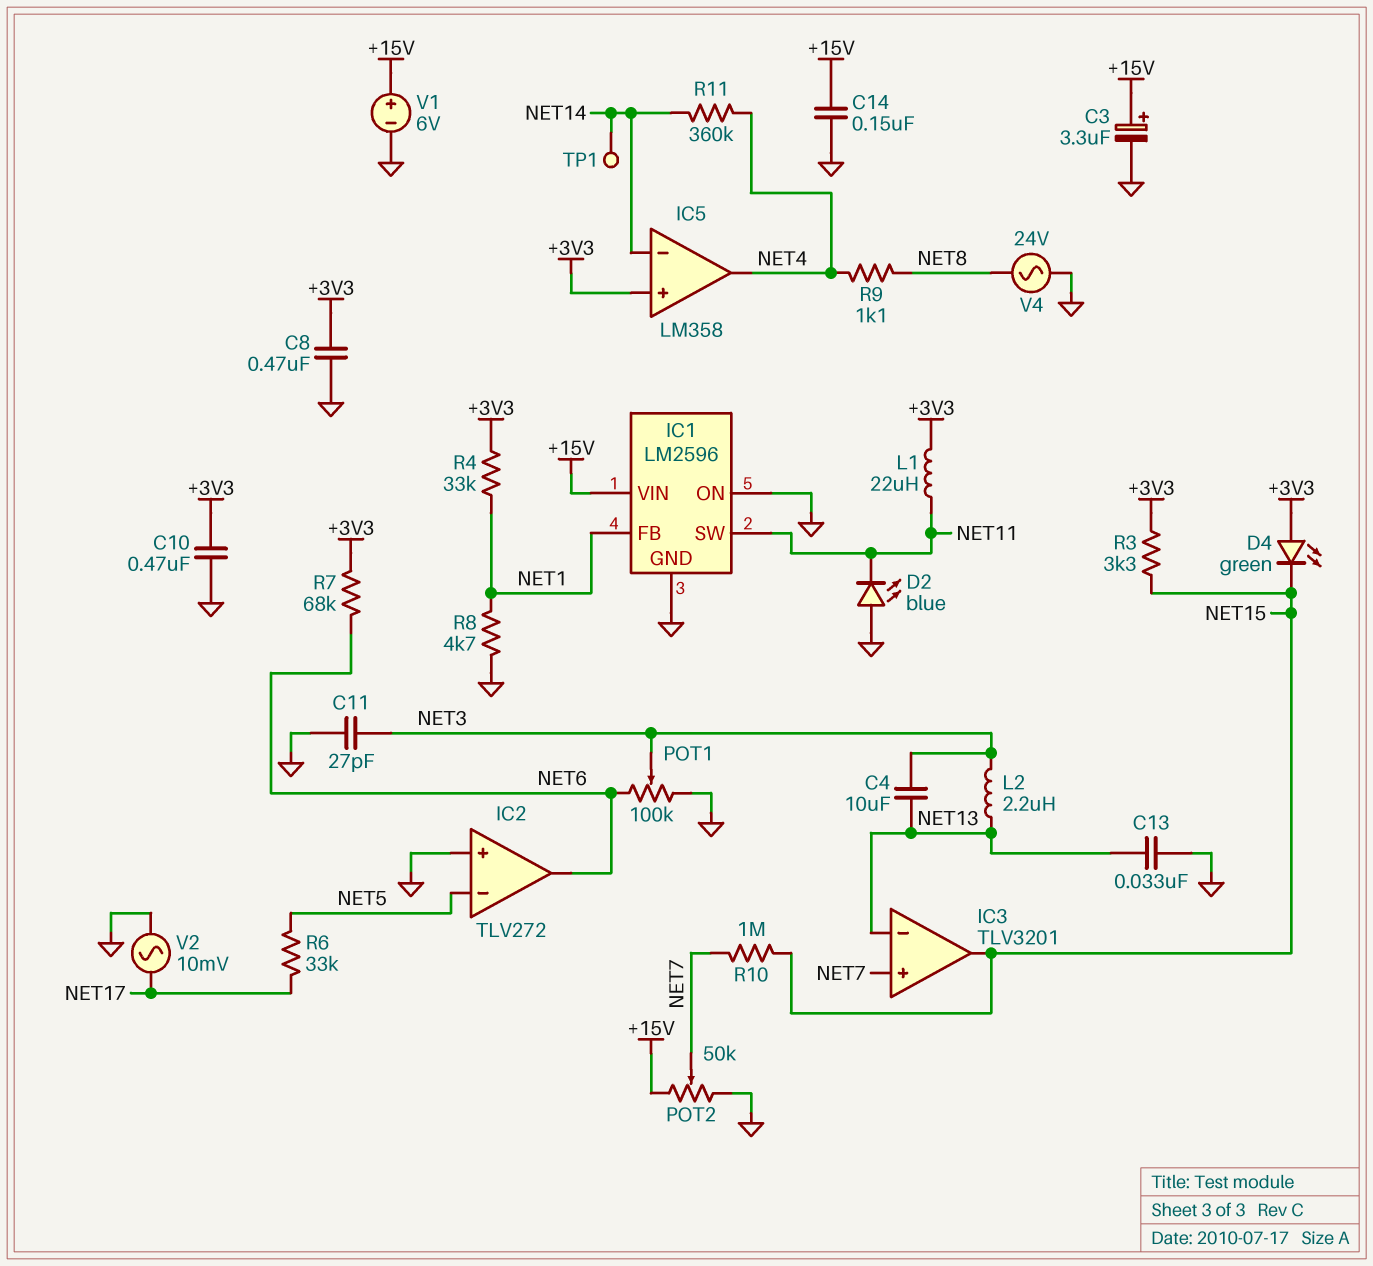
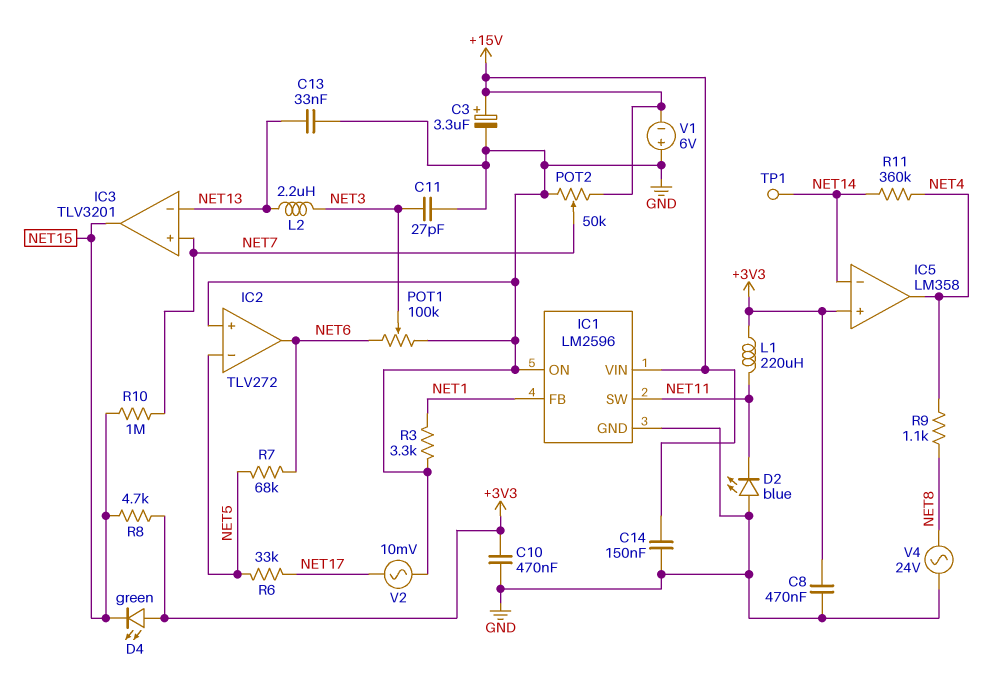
C4: 10uF (NET3, NET13) -> none
L1: 22uH (+3V3, NET11) -> 220uH (+3V3, NET11)
R3: 3.3k (+3V3, NET15) -> 3.3k (GND, NET1)
R4: 33k (+3V3, NET1) -> none
R7: 68k (+3V3, NET6) -> 68k (NET5, NET6)
R8: 4.7k (GND, NET1) -> 4.7k (+3V3, NET15)
V1: 6V (plus +15V, minus GND) -> 6V (plus GND, minus +15V)

